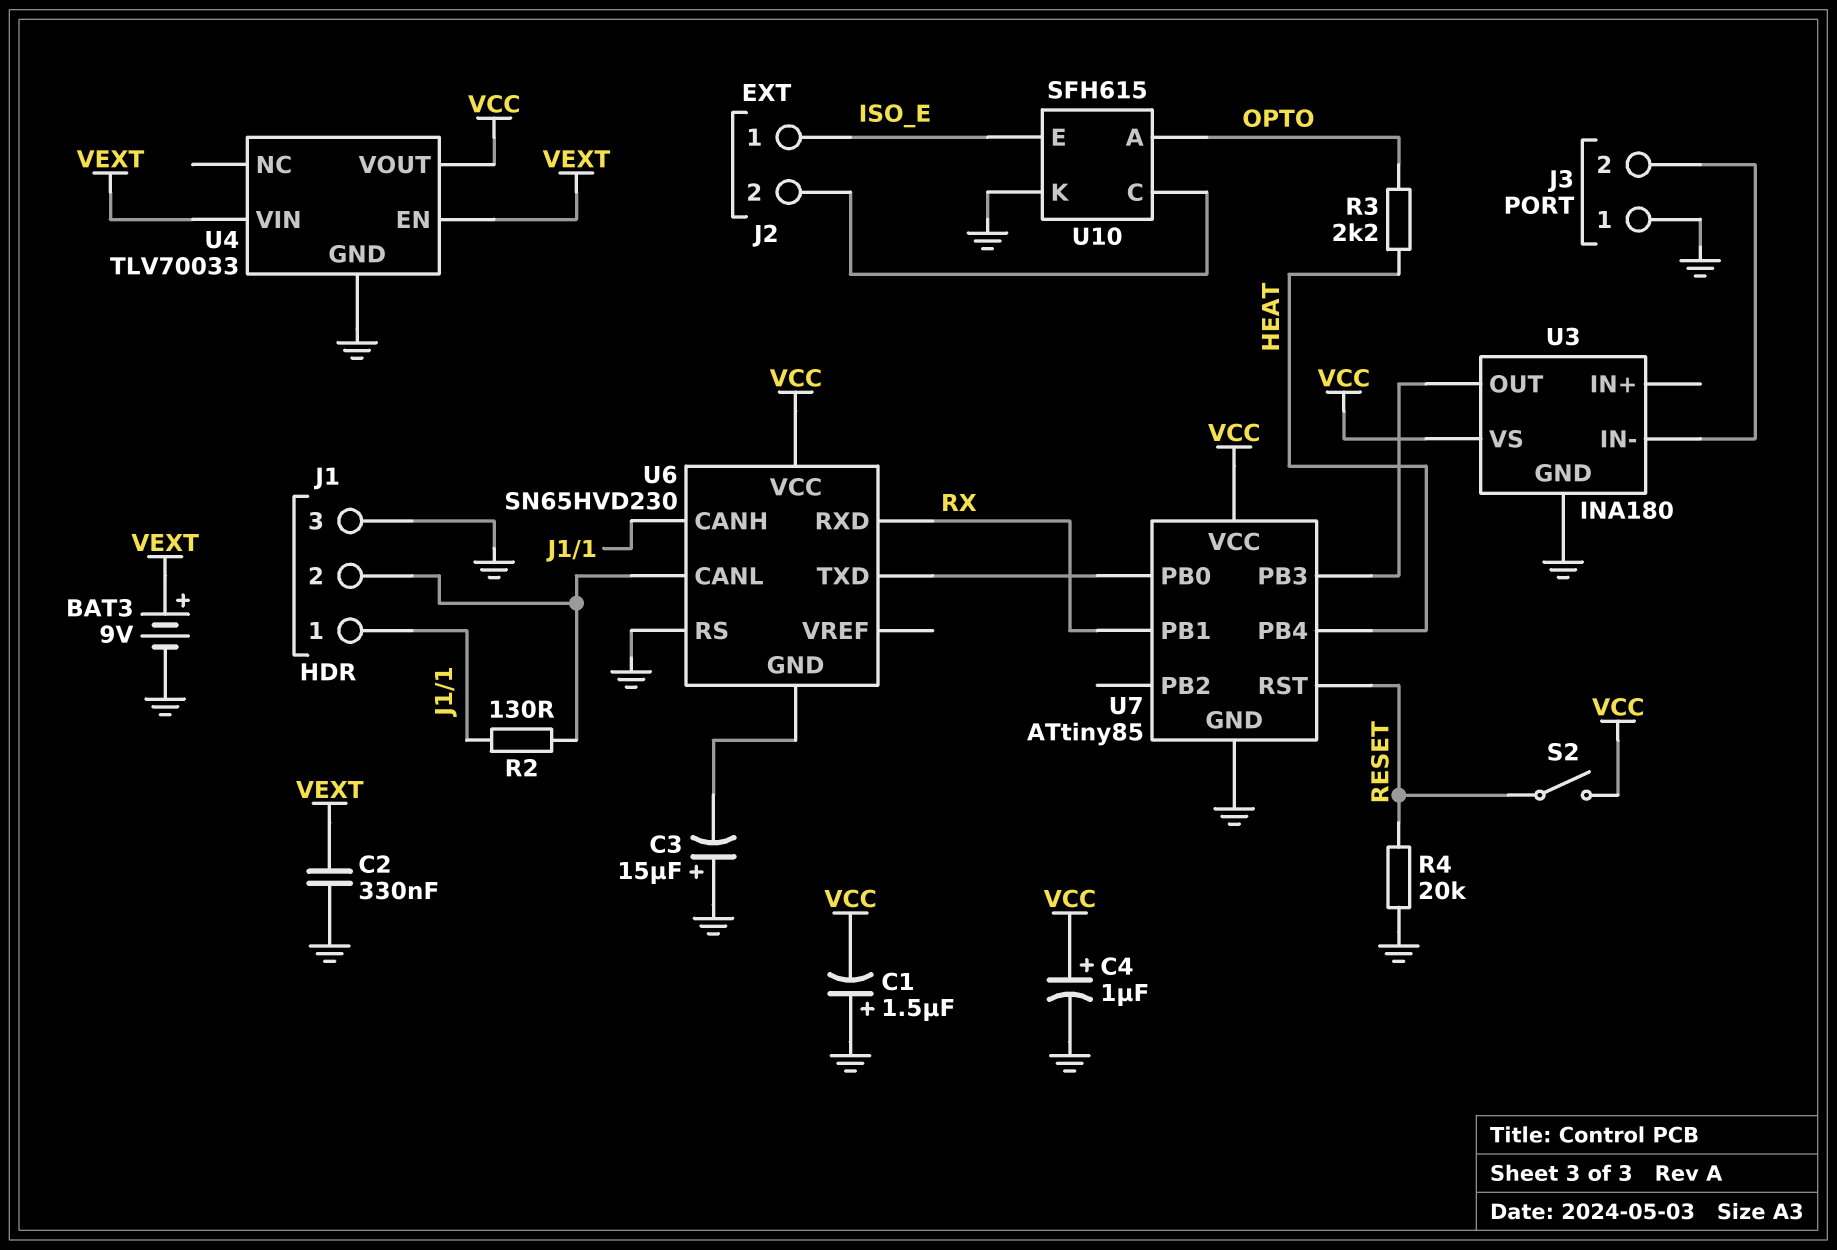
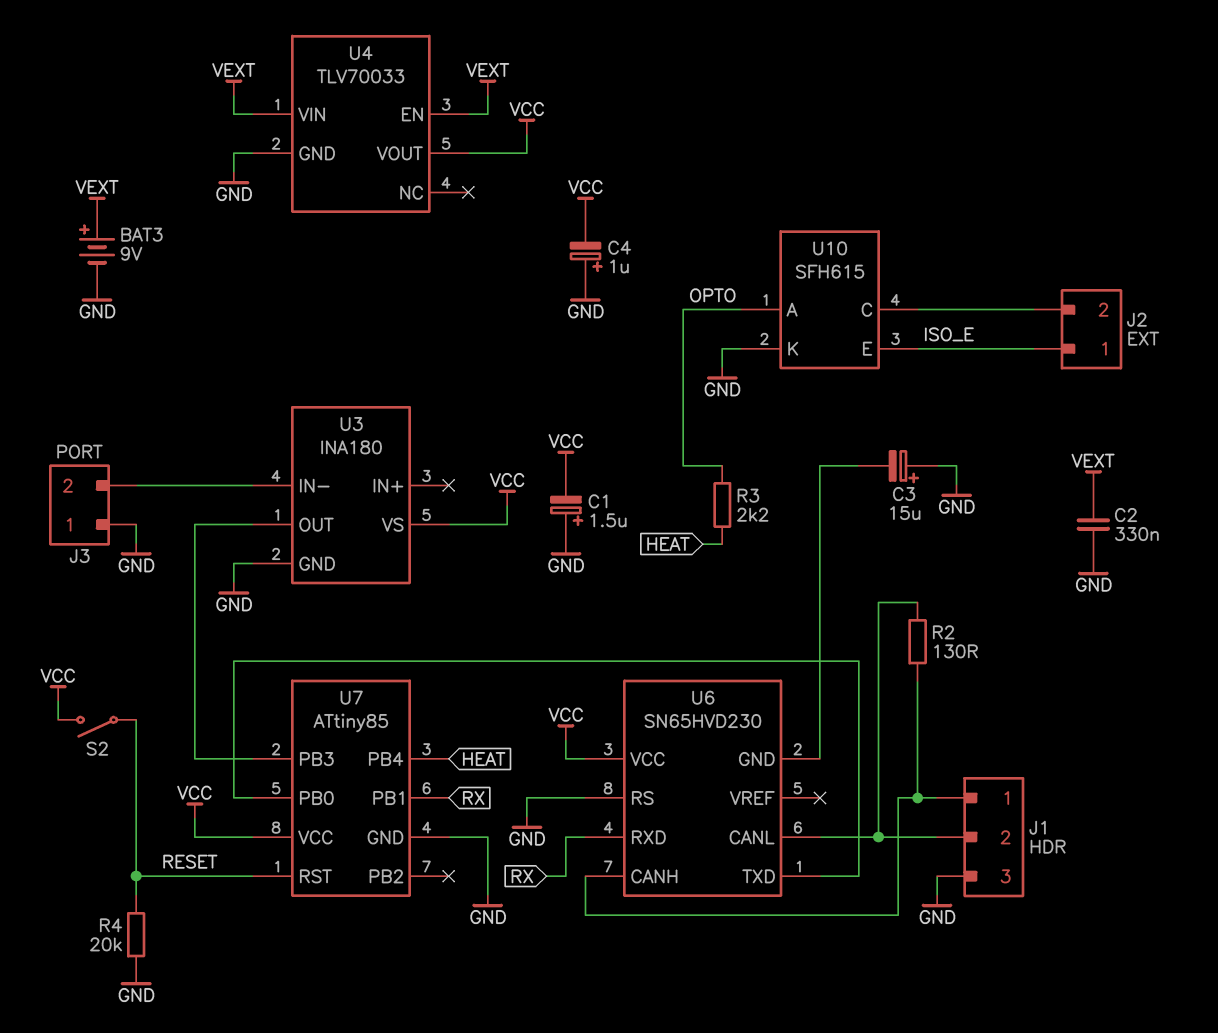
C4: 1uF (plus VCC, minus GND) -> 1uF (plus GND, minus VCC)

